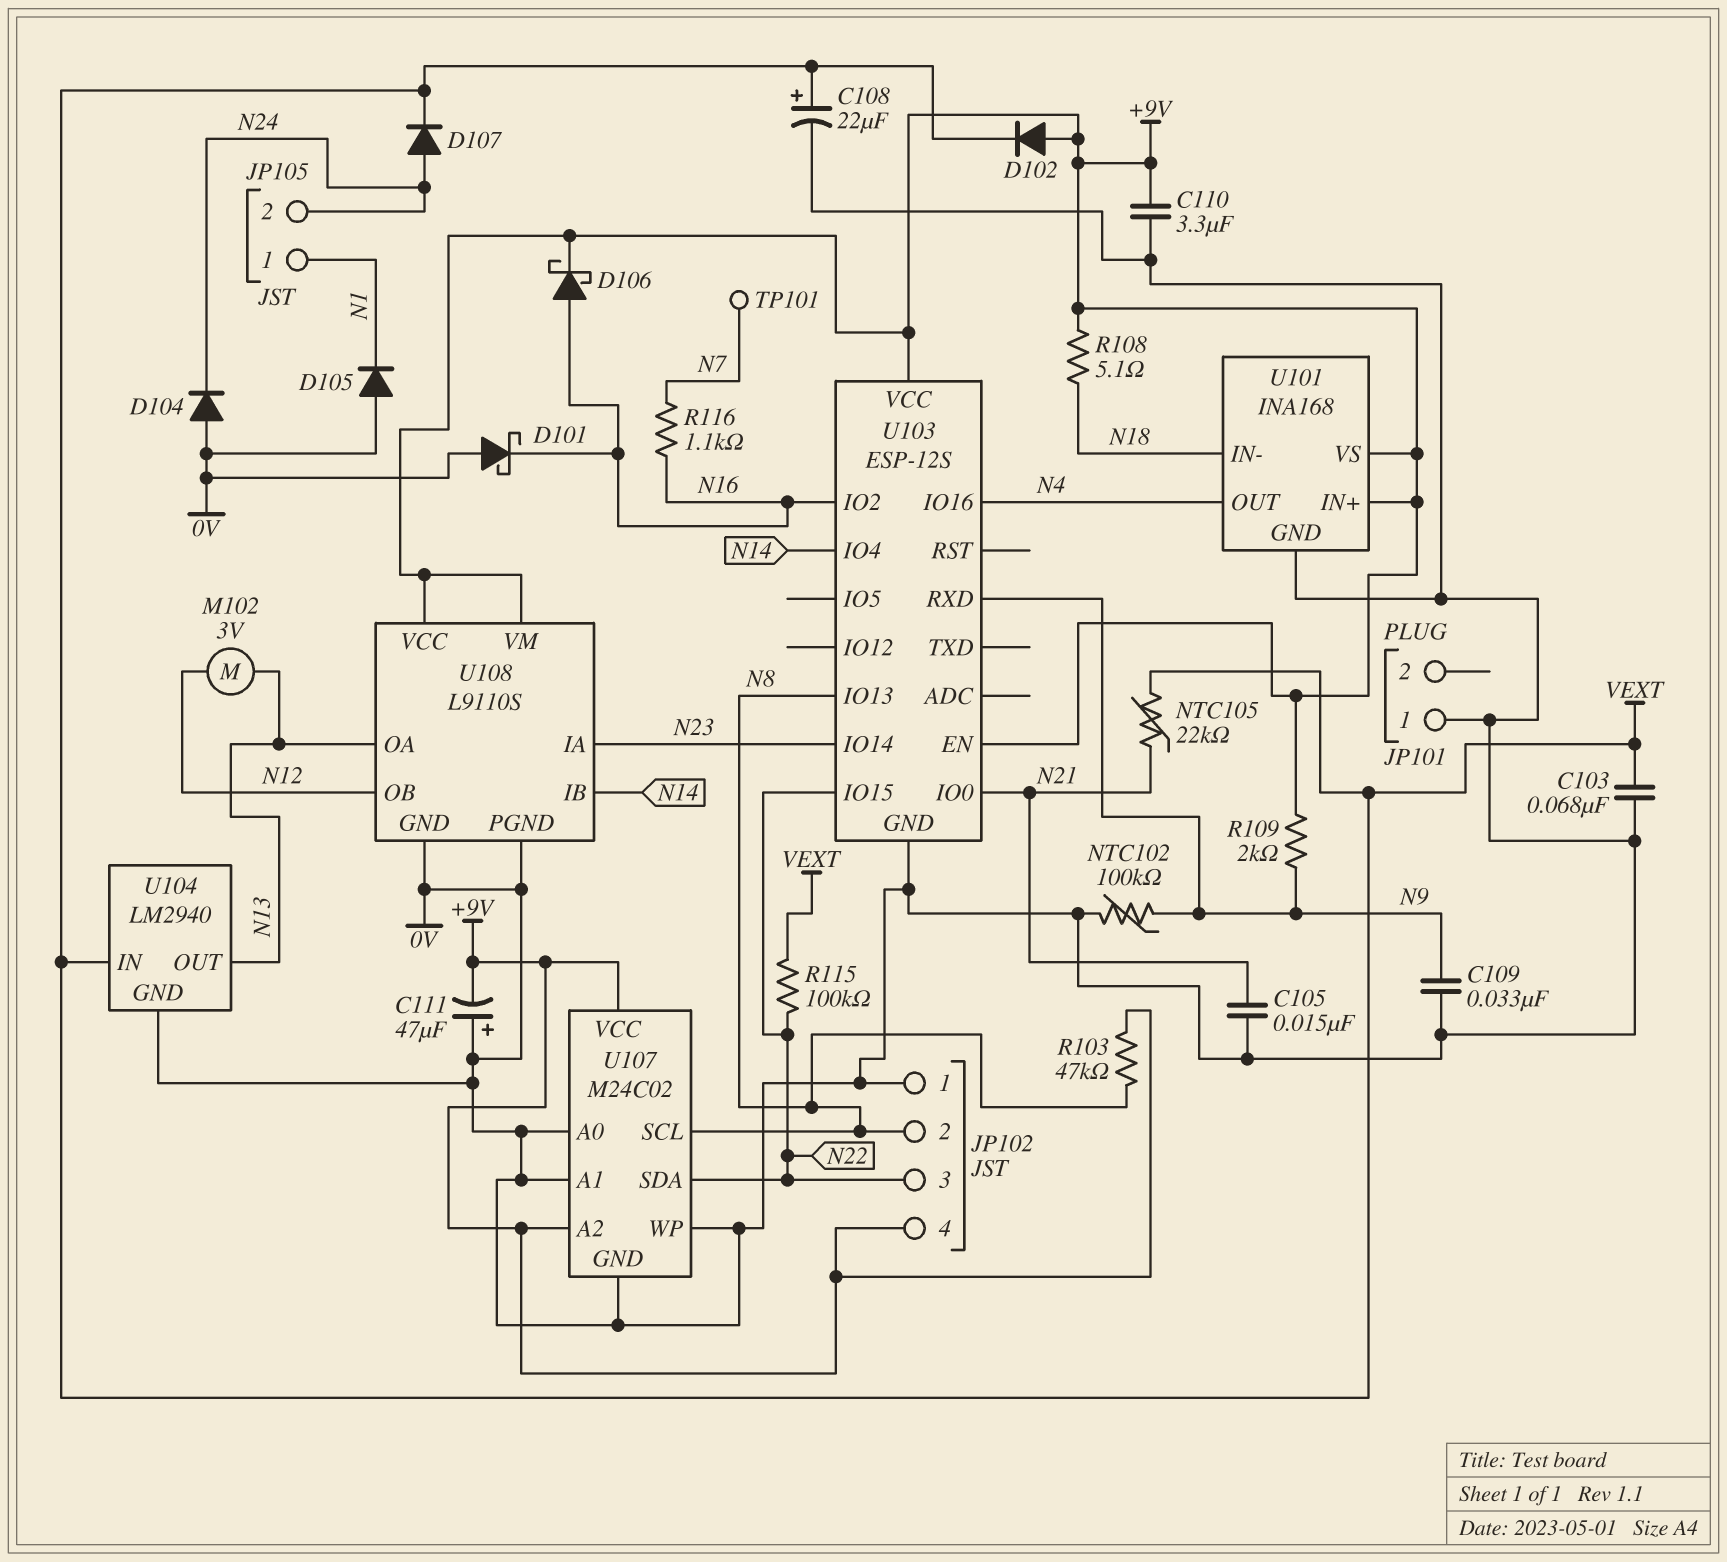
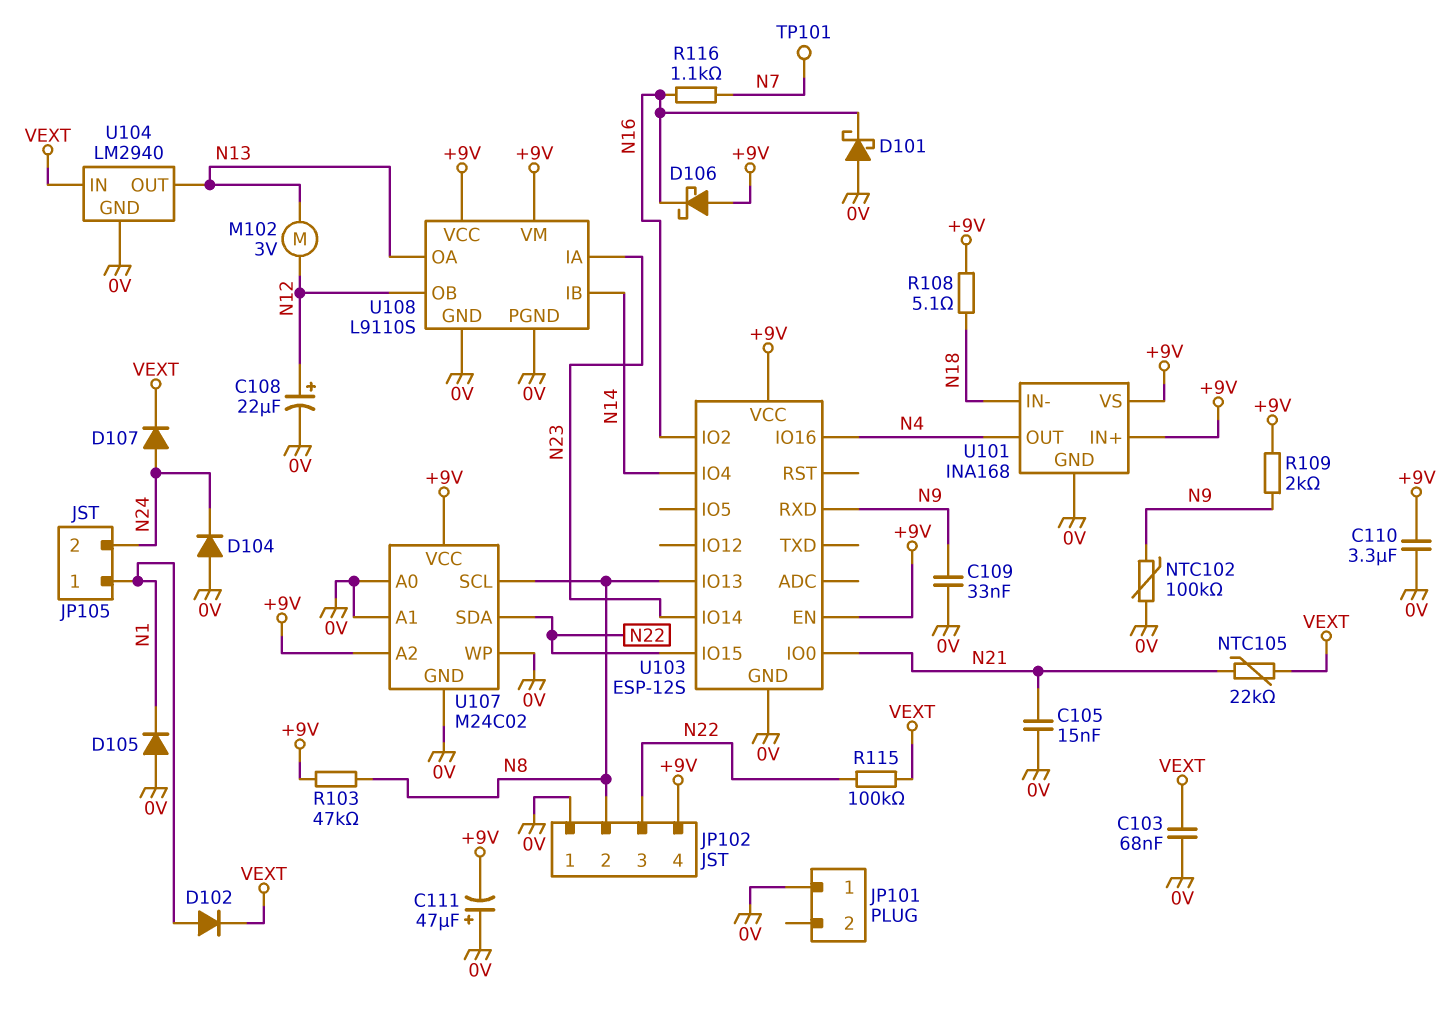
C108: 22uF (plus VEXT, minus 0V) -> 22uF (plus N12, minus 0V)
D102: diode (A +9V, K VEXT) -> diode (A N1, K VEXT)
D106: schottky (A N16, K +9V) -> schottky (A +9V, K N16)

